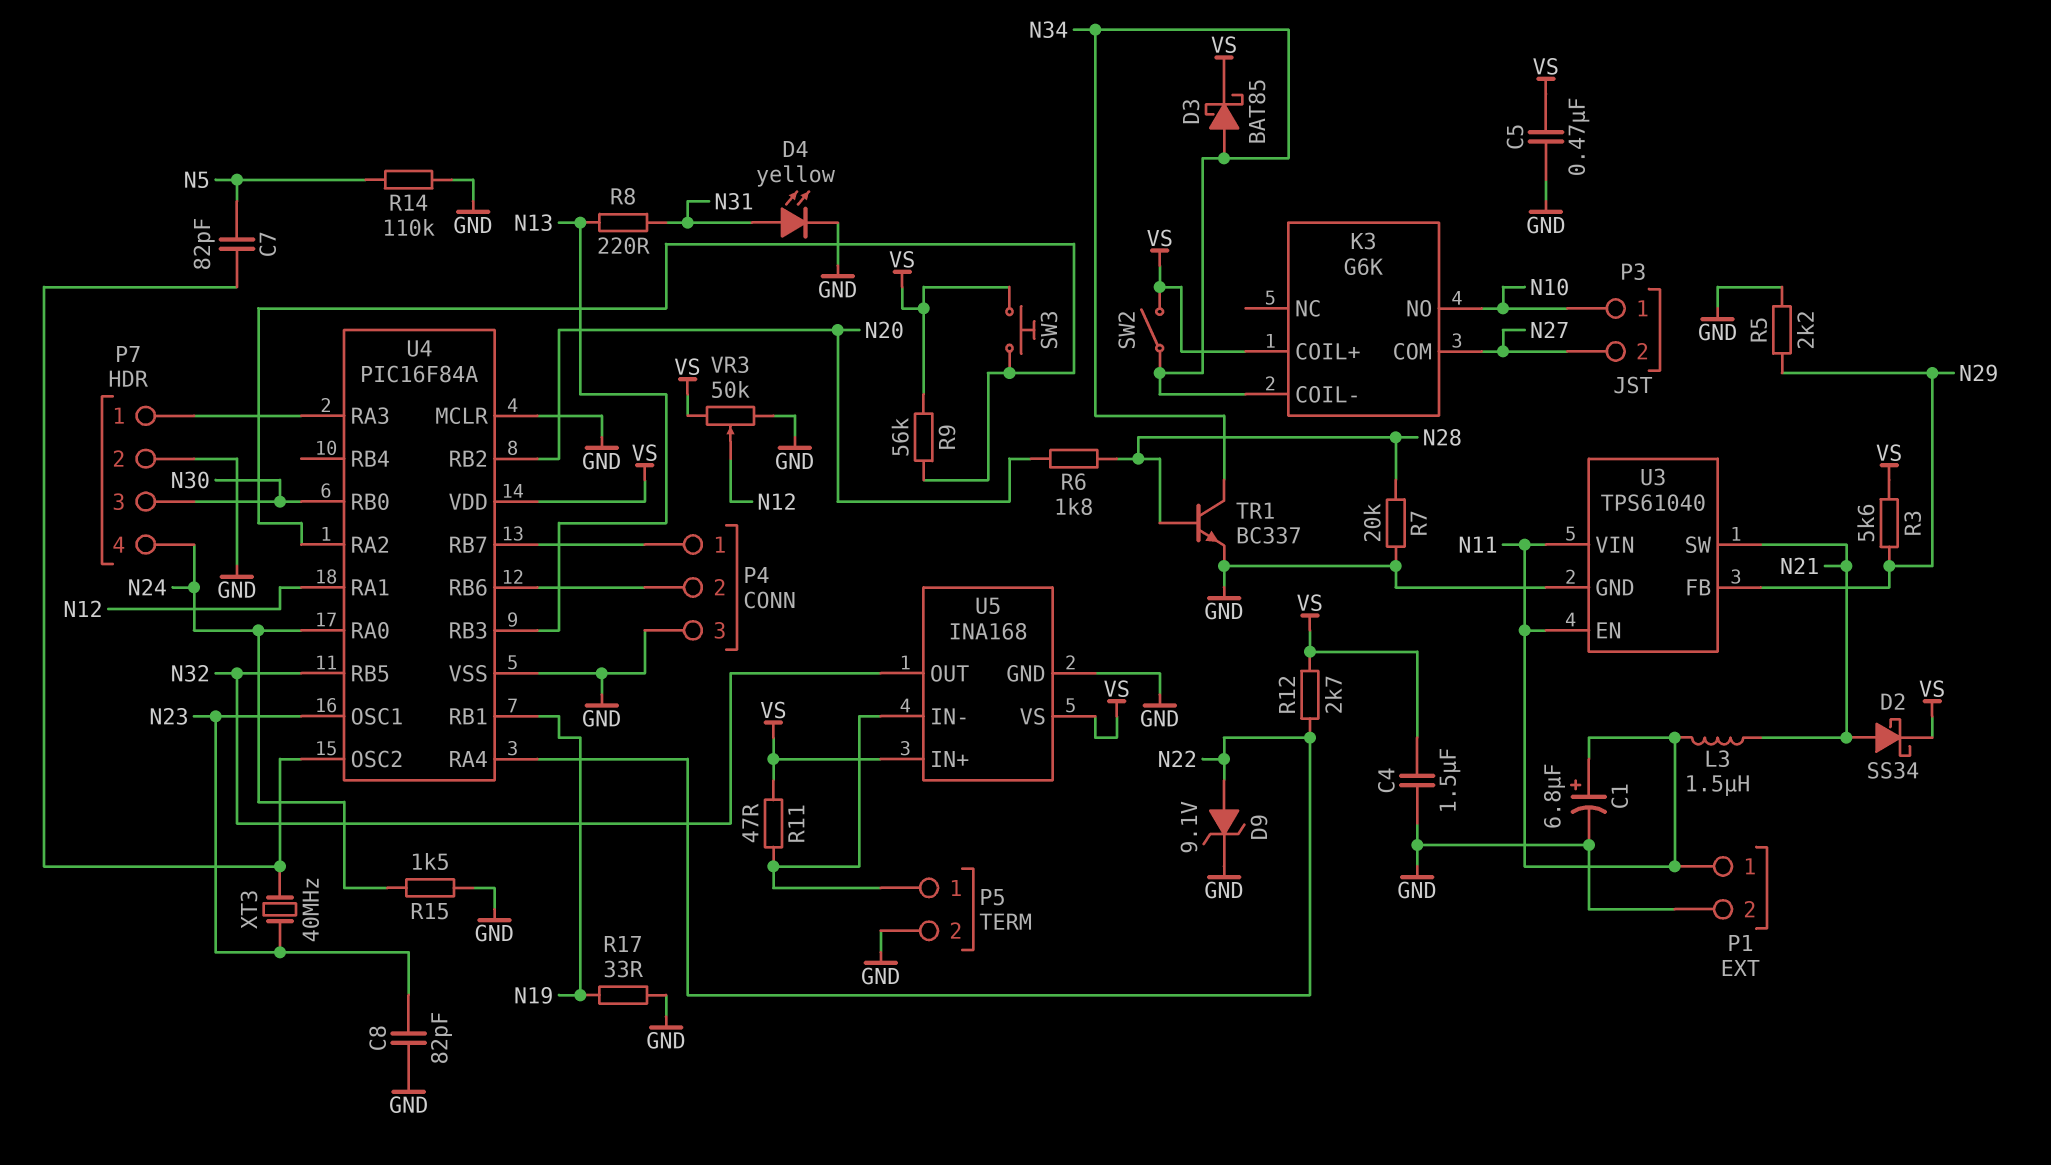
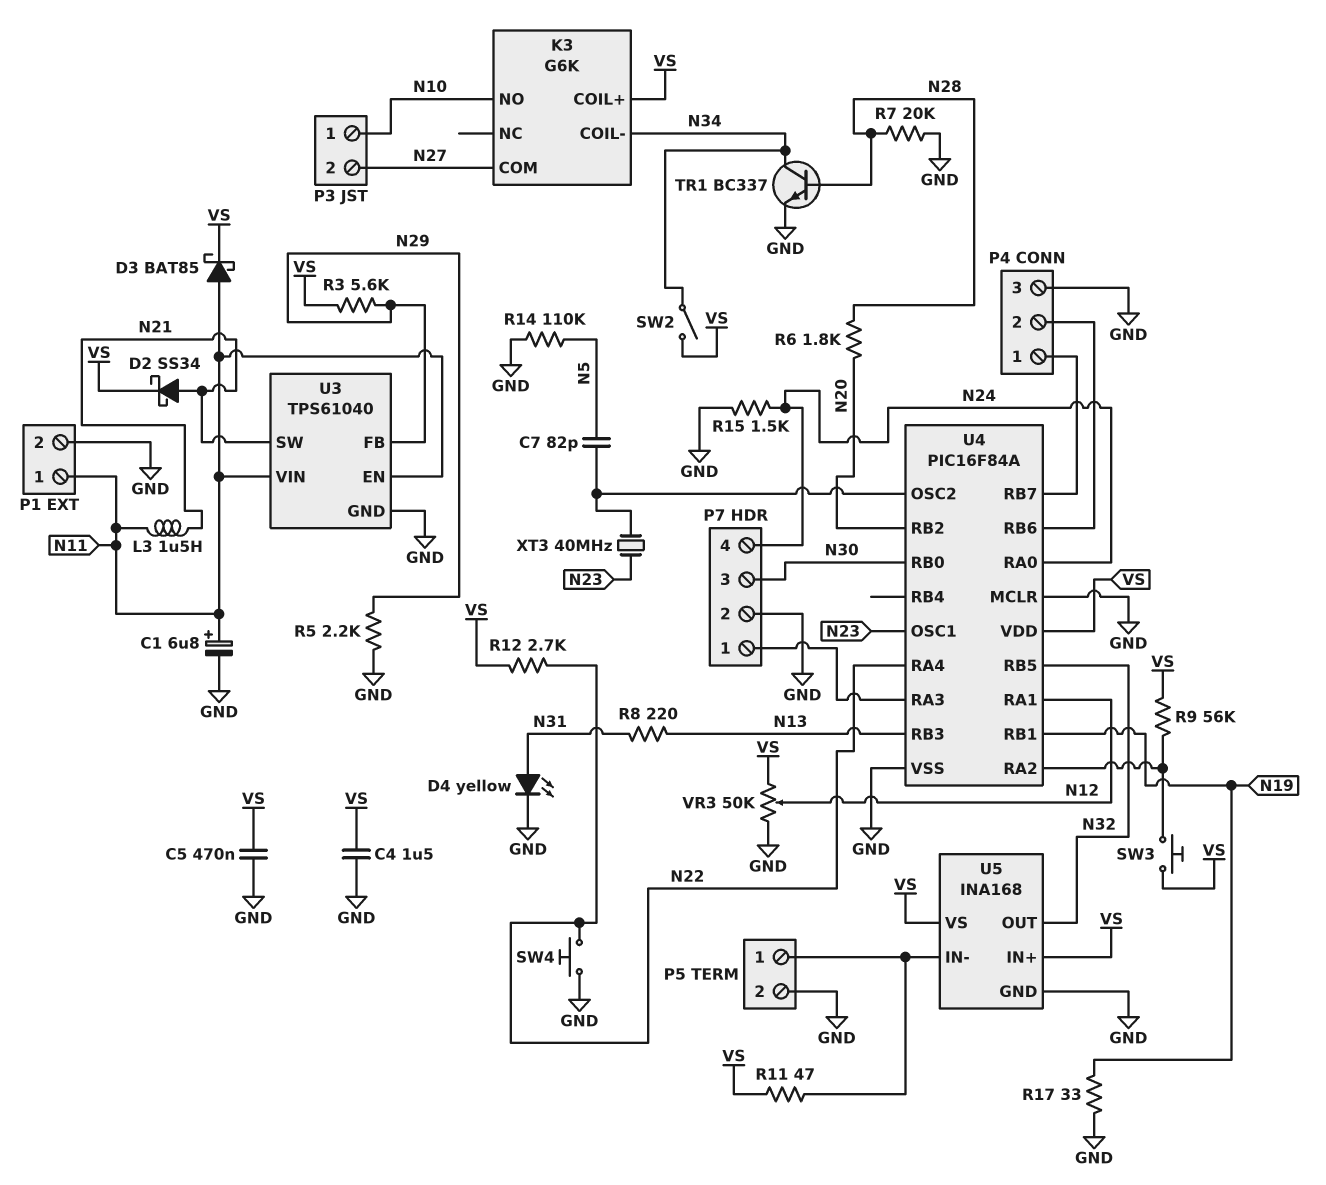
C8: 82pF (GND, N23) -> none
D3: schottky BAT85 (A N34, K VS) -> schottky BAT85 (A N11, K VS)
D9: zener 9.1V (A N22, K GND) -> none
SW4: none -> button (GND, N22)

